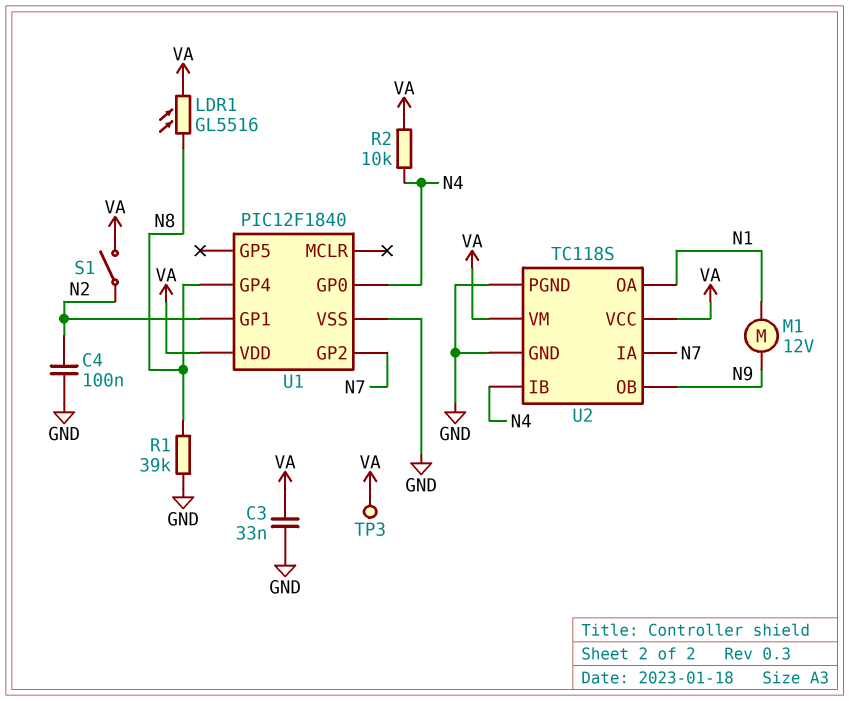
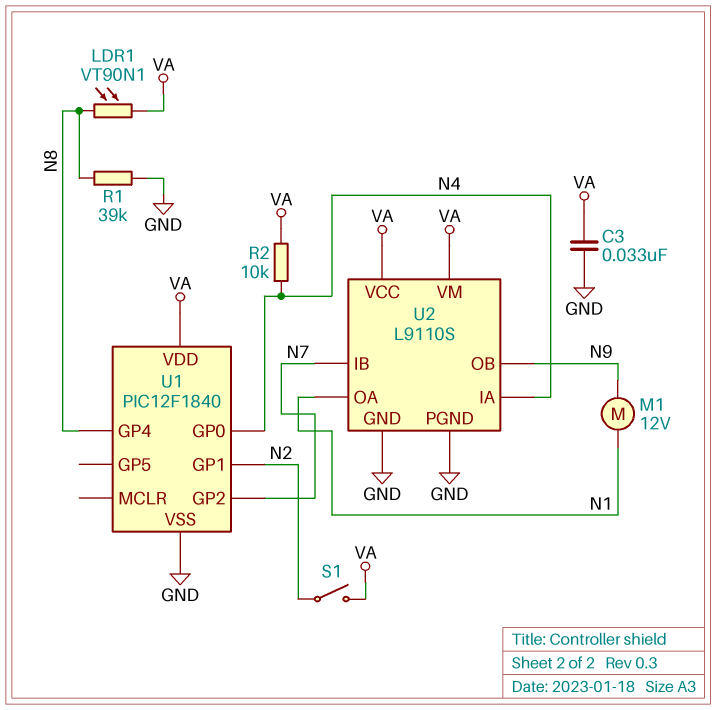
C4: 100nF (GND, N2) -> none
LDR1: GL5516 (N8, VA) -> VT90N1 (N8, VA)
TP3: test point (VA) -> none
U2: TC118S -> L9110S
U2 pin IA: N7 -> N4
U2 pin IB: N4 -> N7

